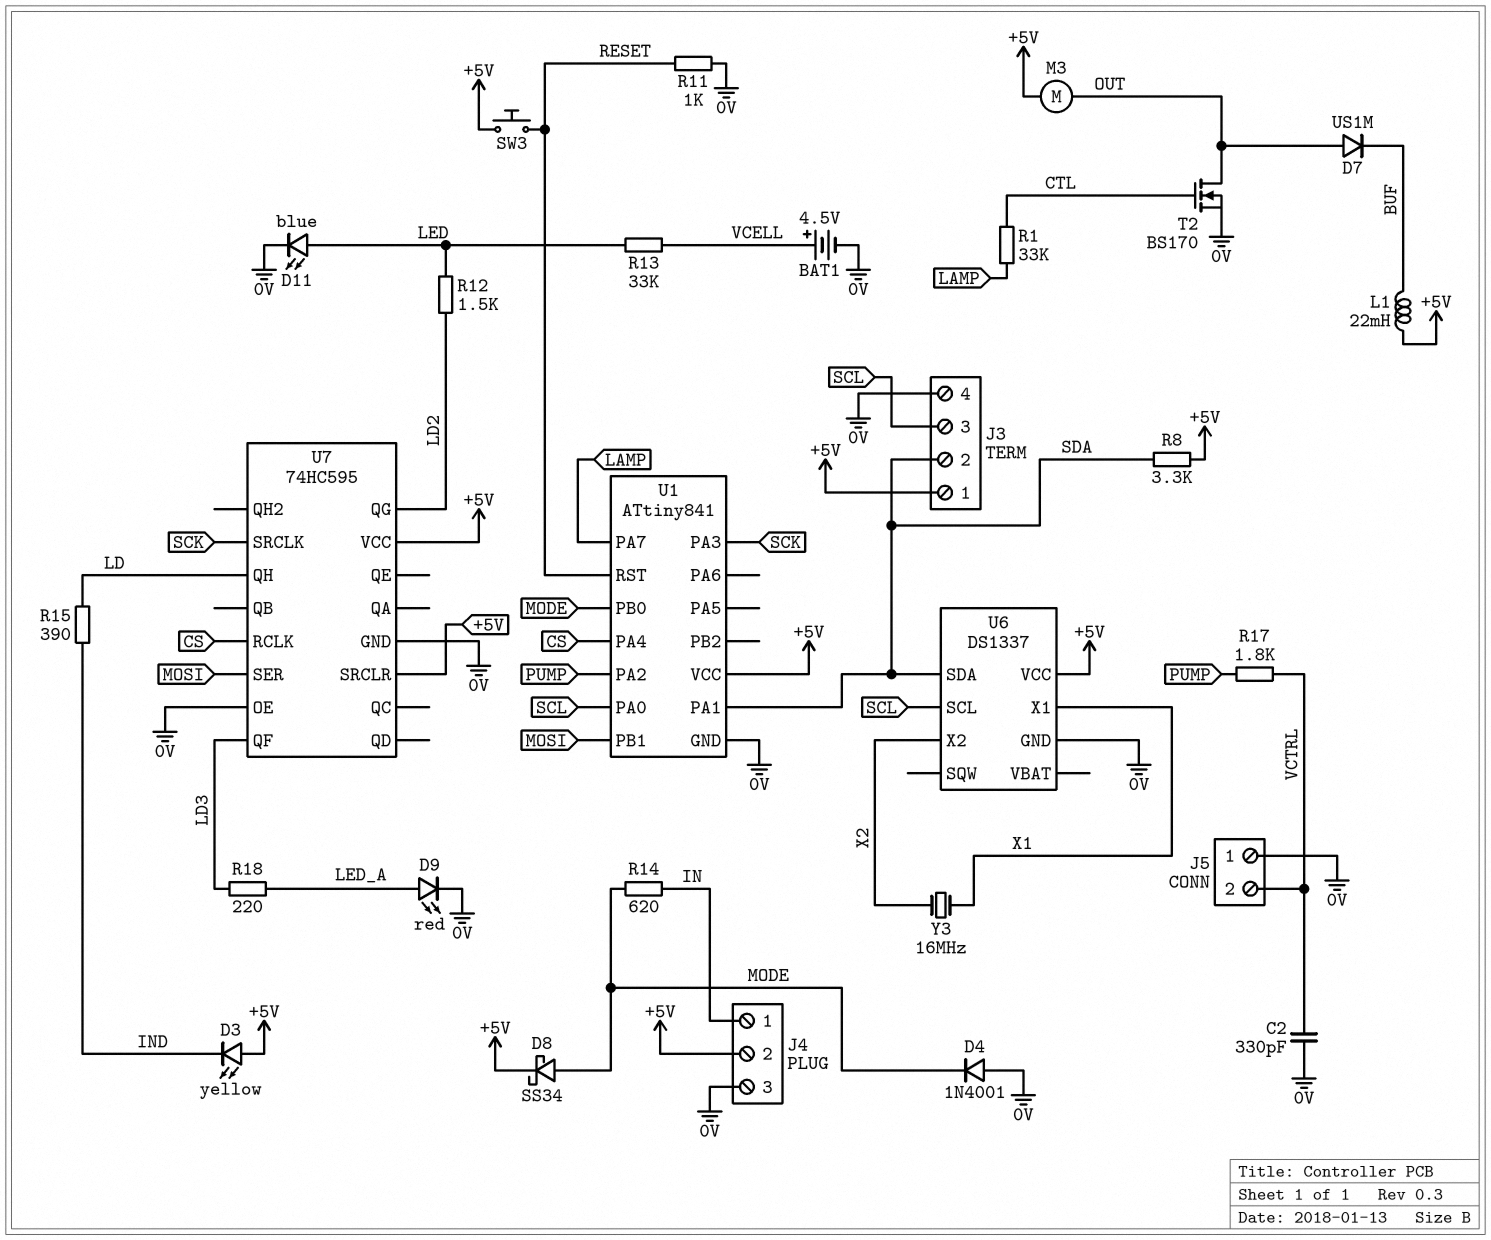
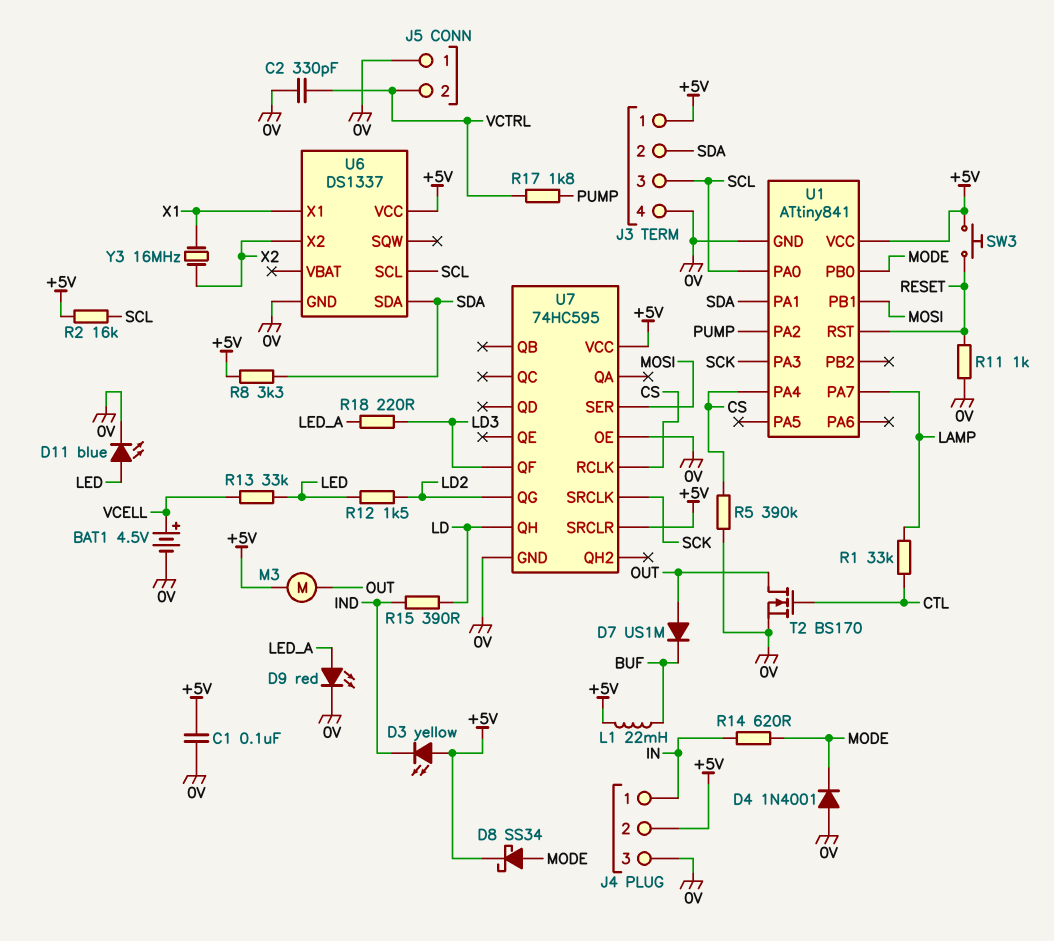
C1: none -> 100nF (+5V, 0V)
R2: none -> 16k (+5V, SCL)
R5: none -> 390k (0V, CS)

